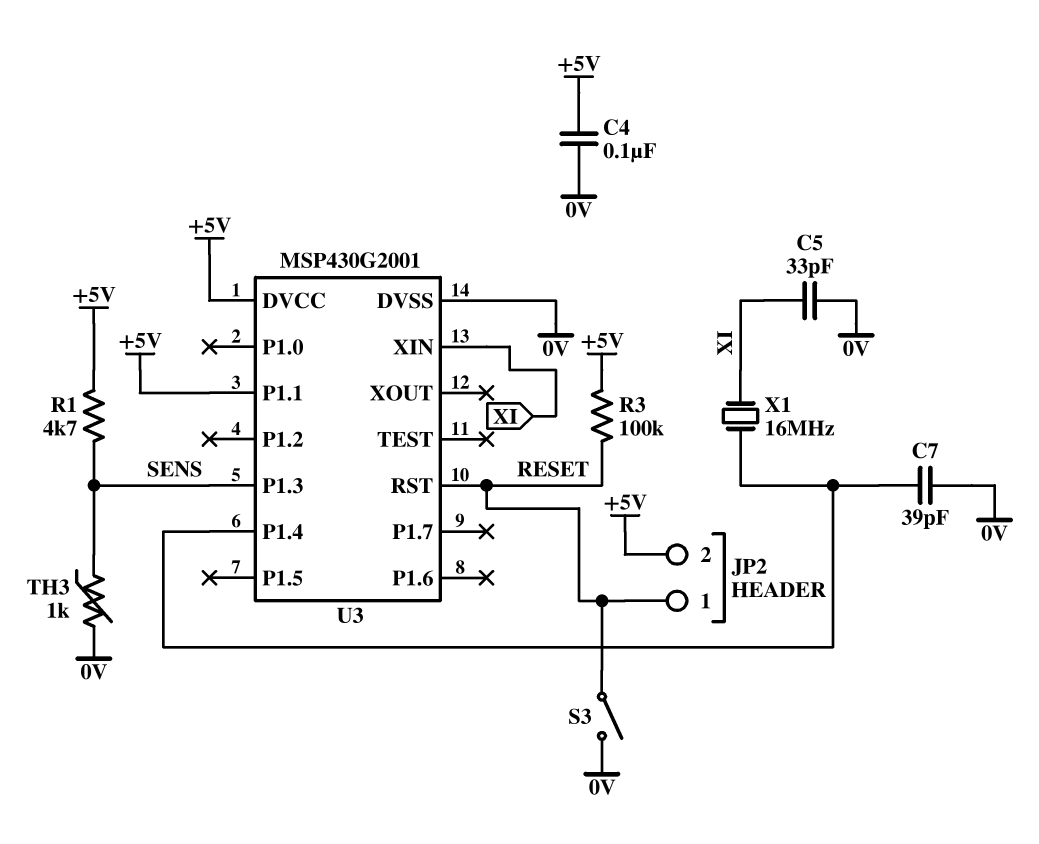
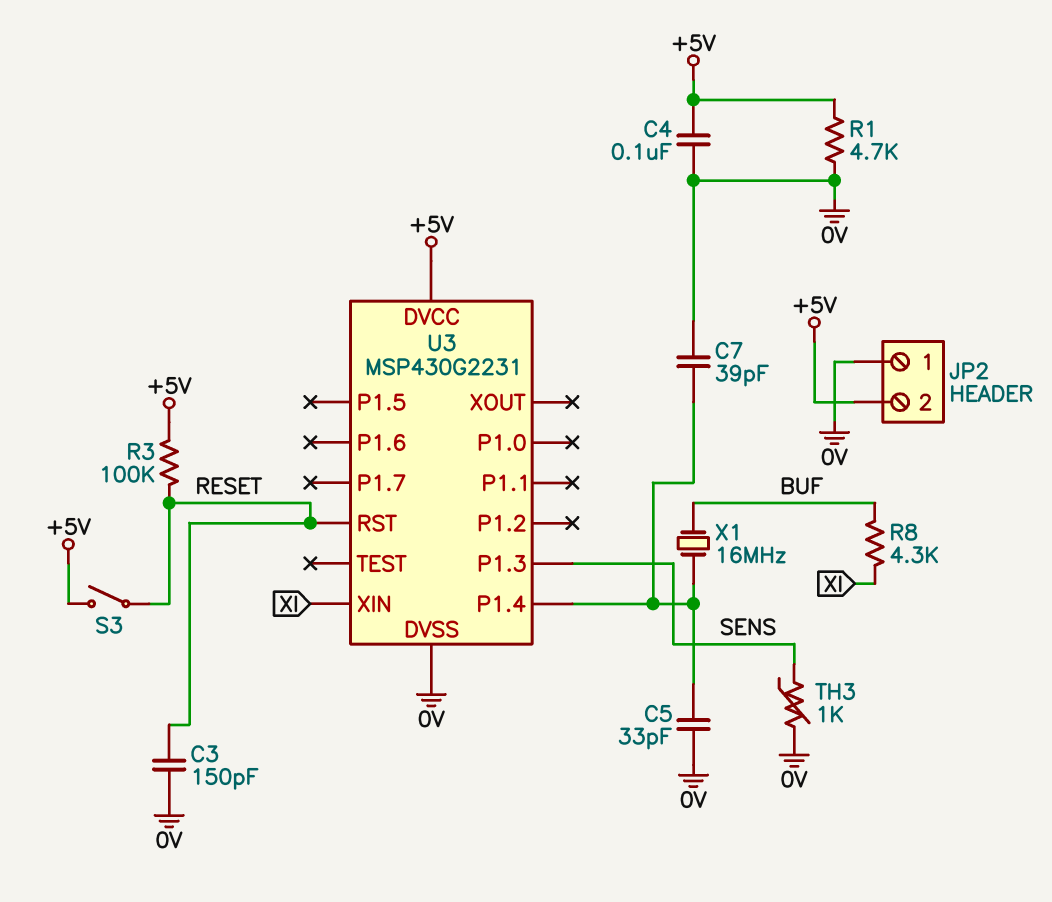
C3: none -> 150pF (0V, RESET)
C5: 33pF (0V, XI) -> 33pF (0V, U3/P1.4)
JP2 pin 1: RESET -> 0V
R1: 4.7k (+5V, SENS) -> 4.7k (+5V, 0V)
R8: none -> 4.3k (BUF, XI)
S3: switch (0V, RESET) -> switch (+5V, RESET)
U3: MSP430G2001 -> MSP430G2231
U3 pin P1.1: +5V -> none
X1: 16MHz (U3/P1.4, XI) -> 16MHz (BUF, U3/P1.4)

